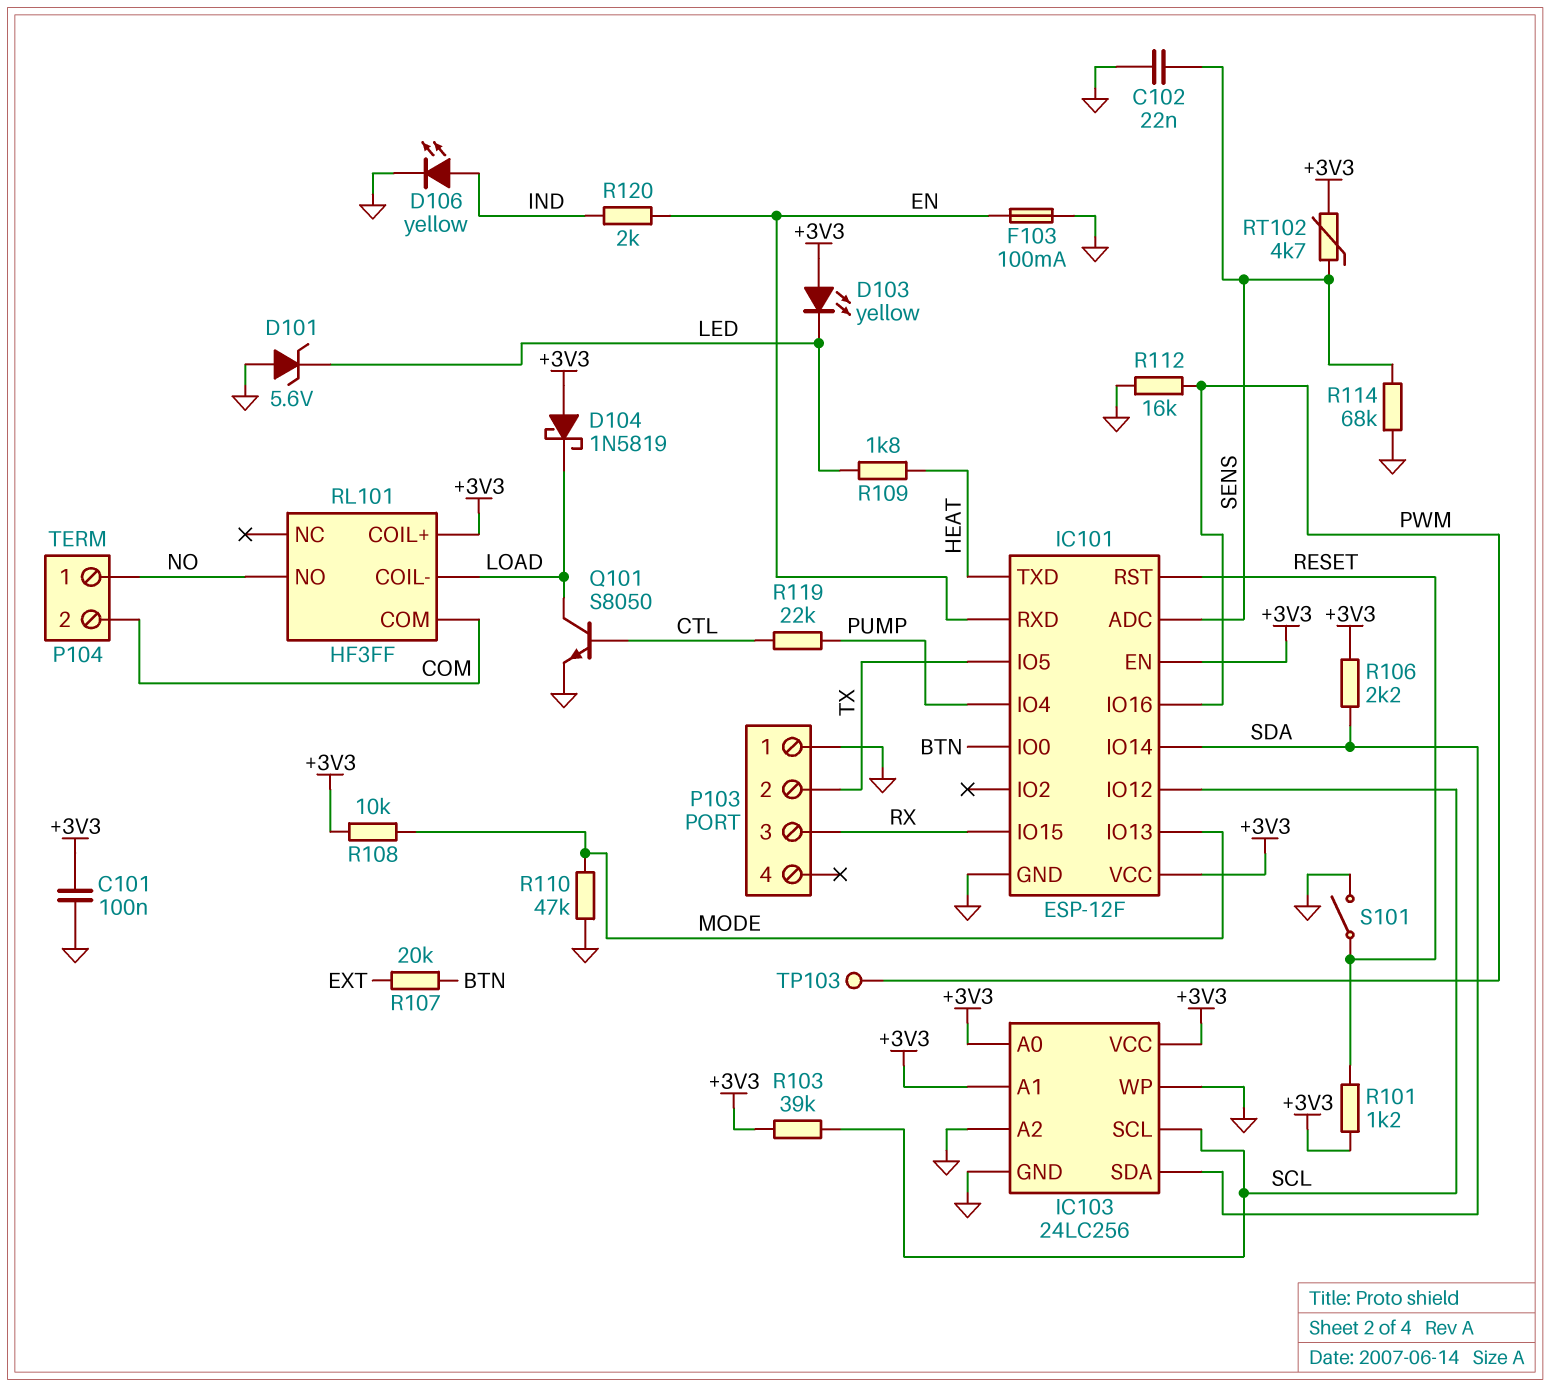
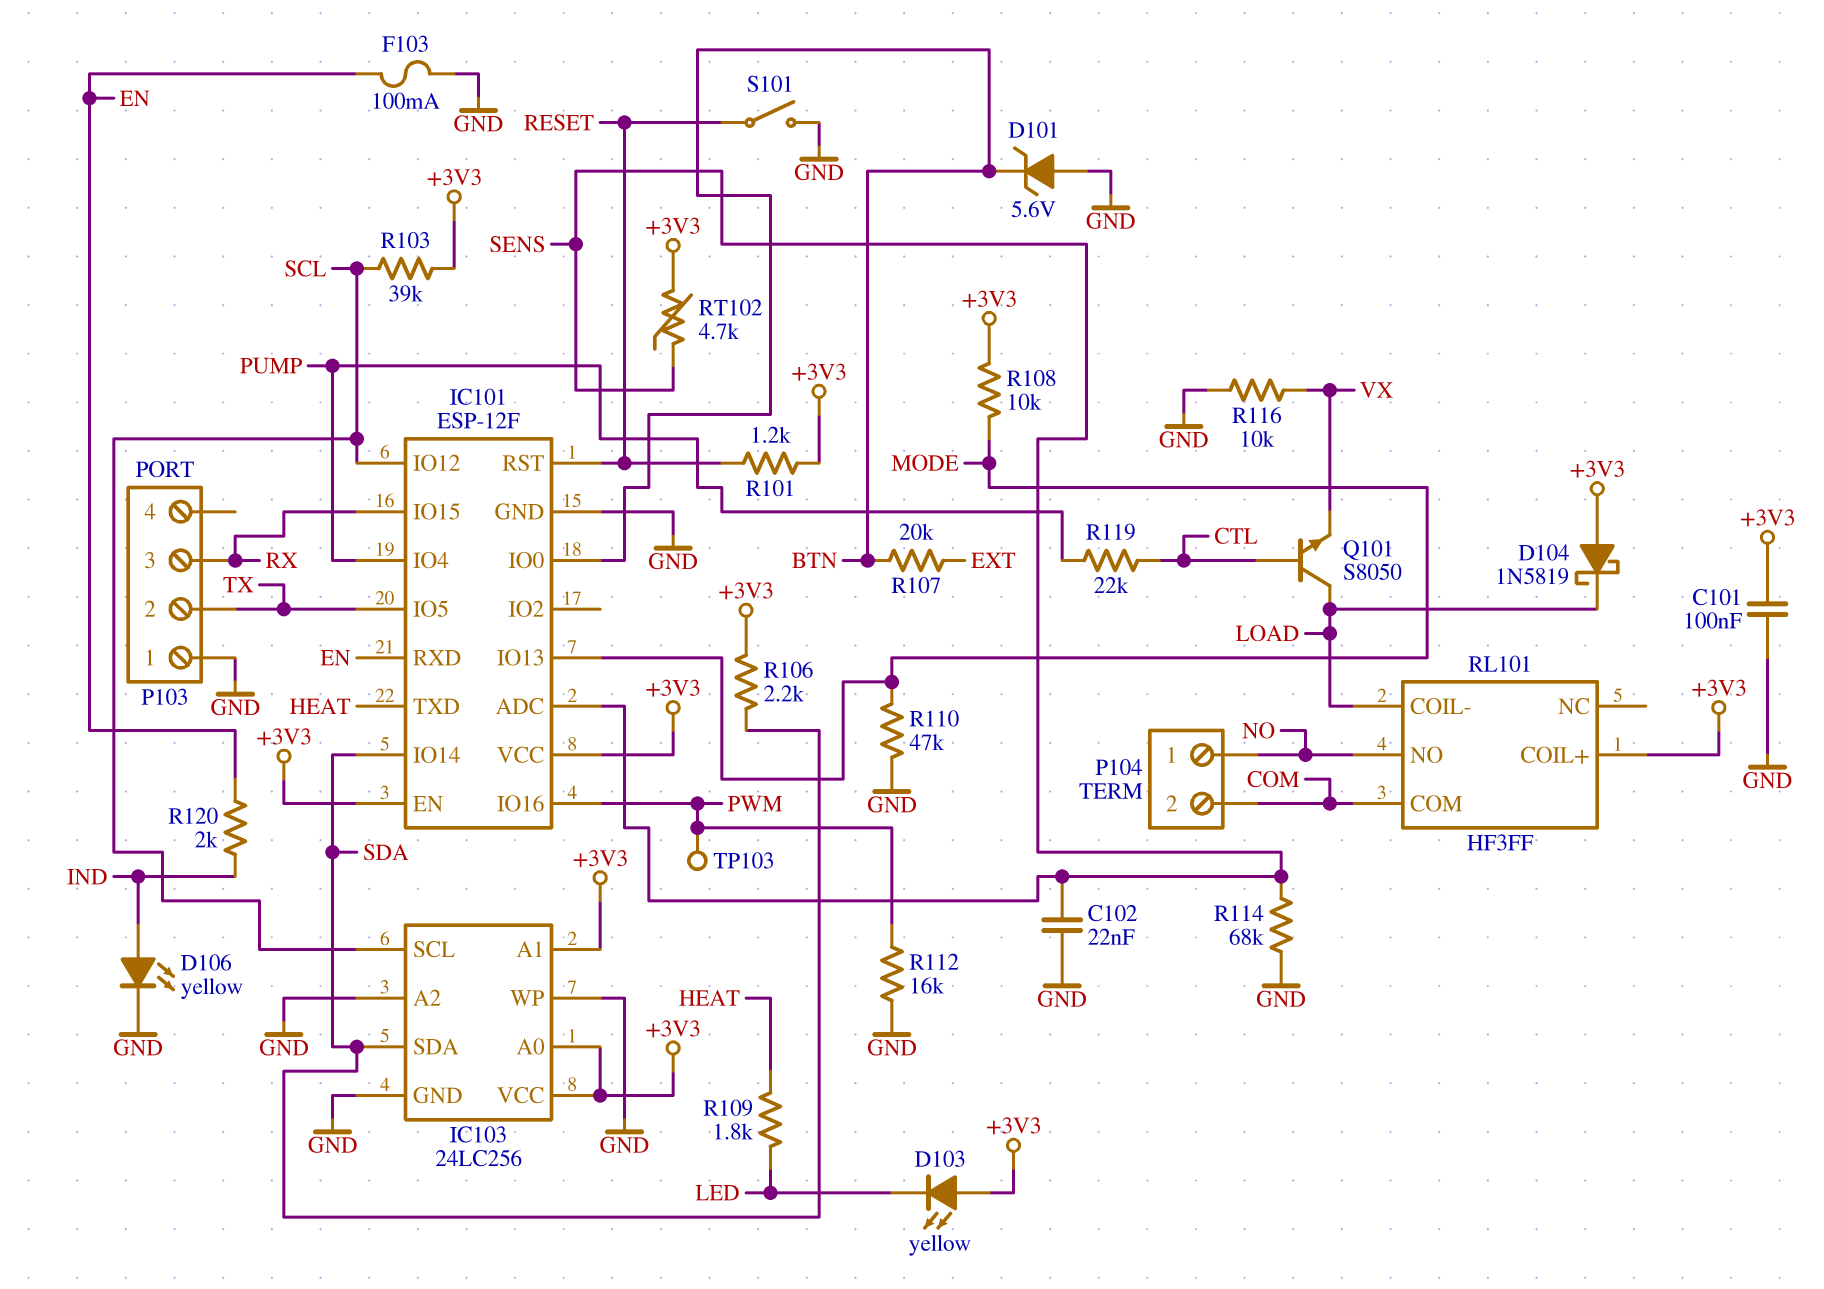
D101: zener 5.6V (A GND, K LED) -> zener 5.6V (A GND, K BTN)
Q101: NPN S8050 (B CTL, C LOAD, E GND) -> NPN S8050 (B CTL, C LOAD, E VX)
R116: none -> 10k (GND, VX)

